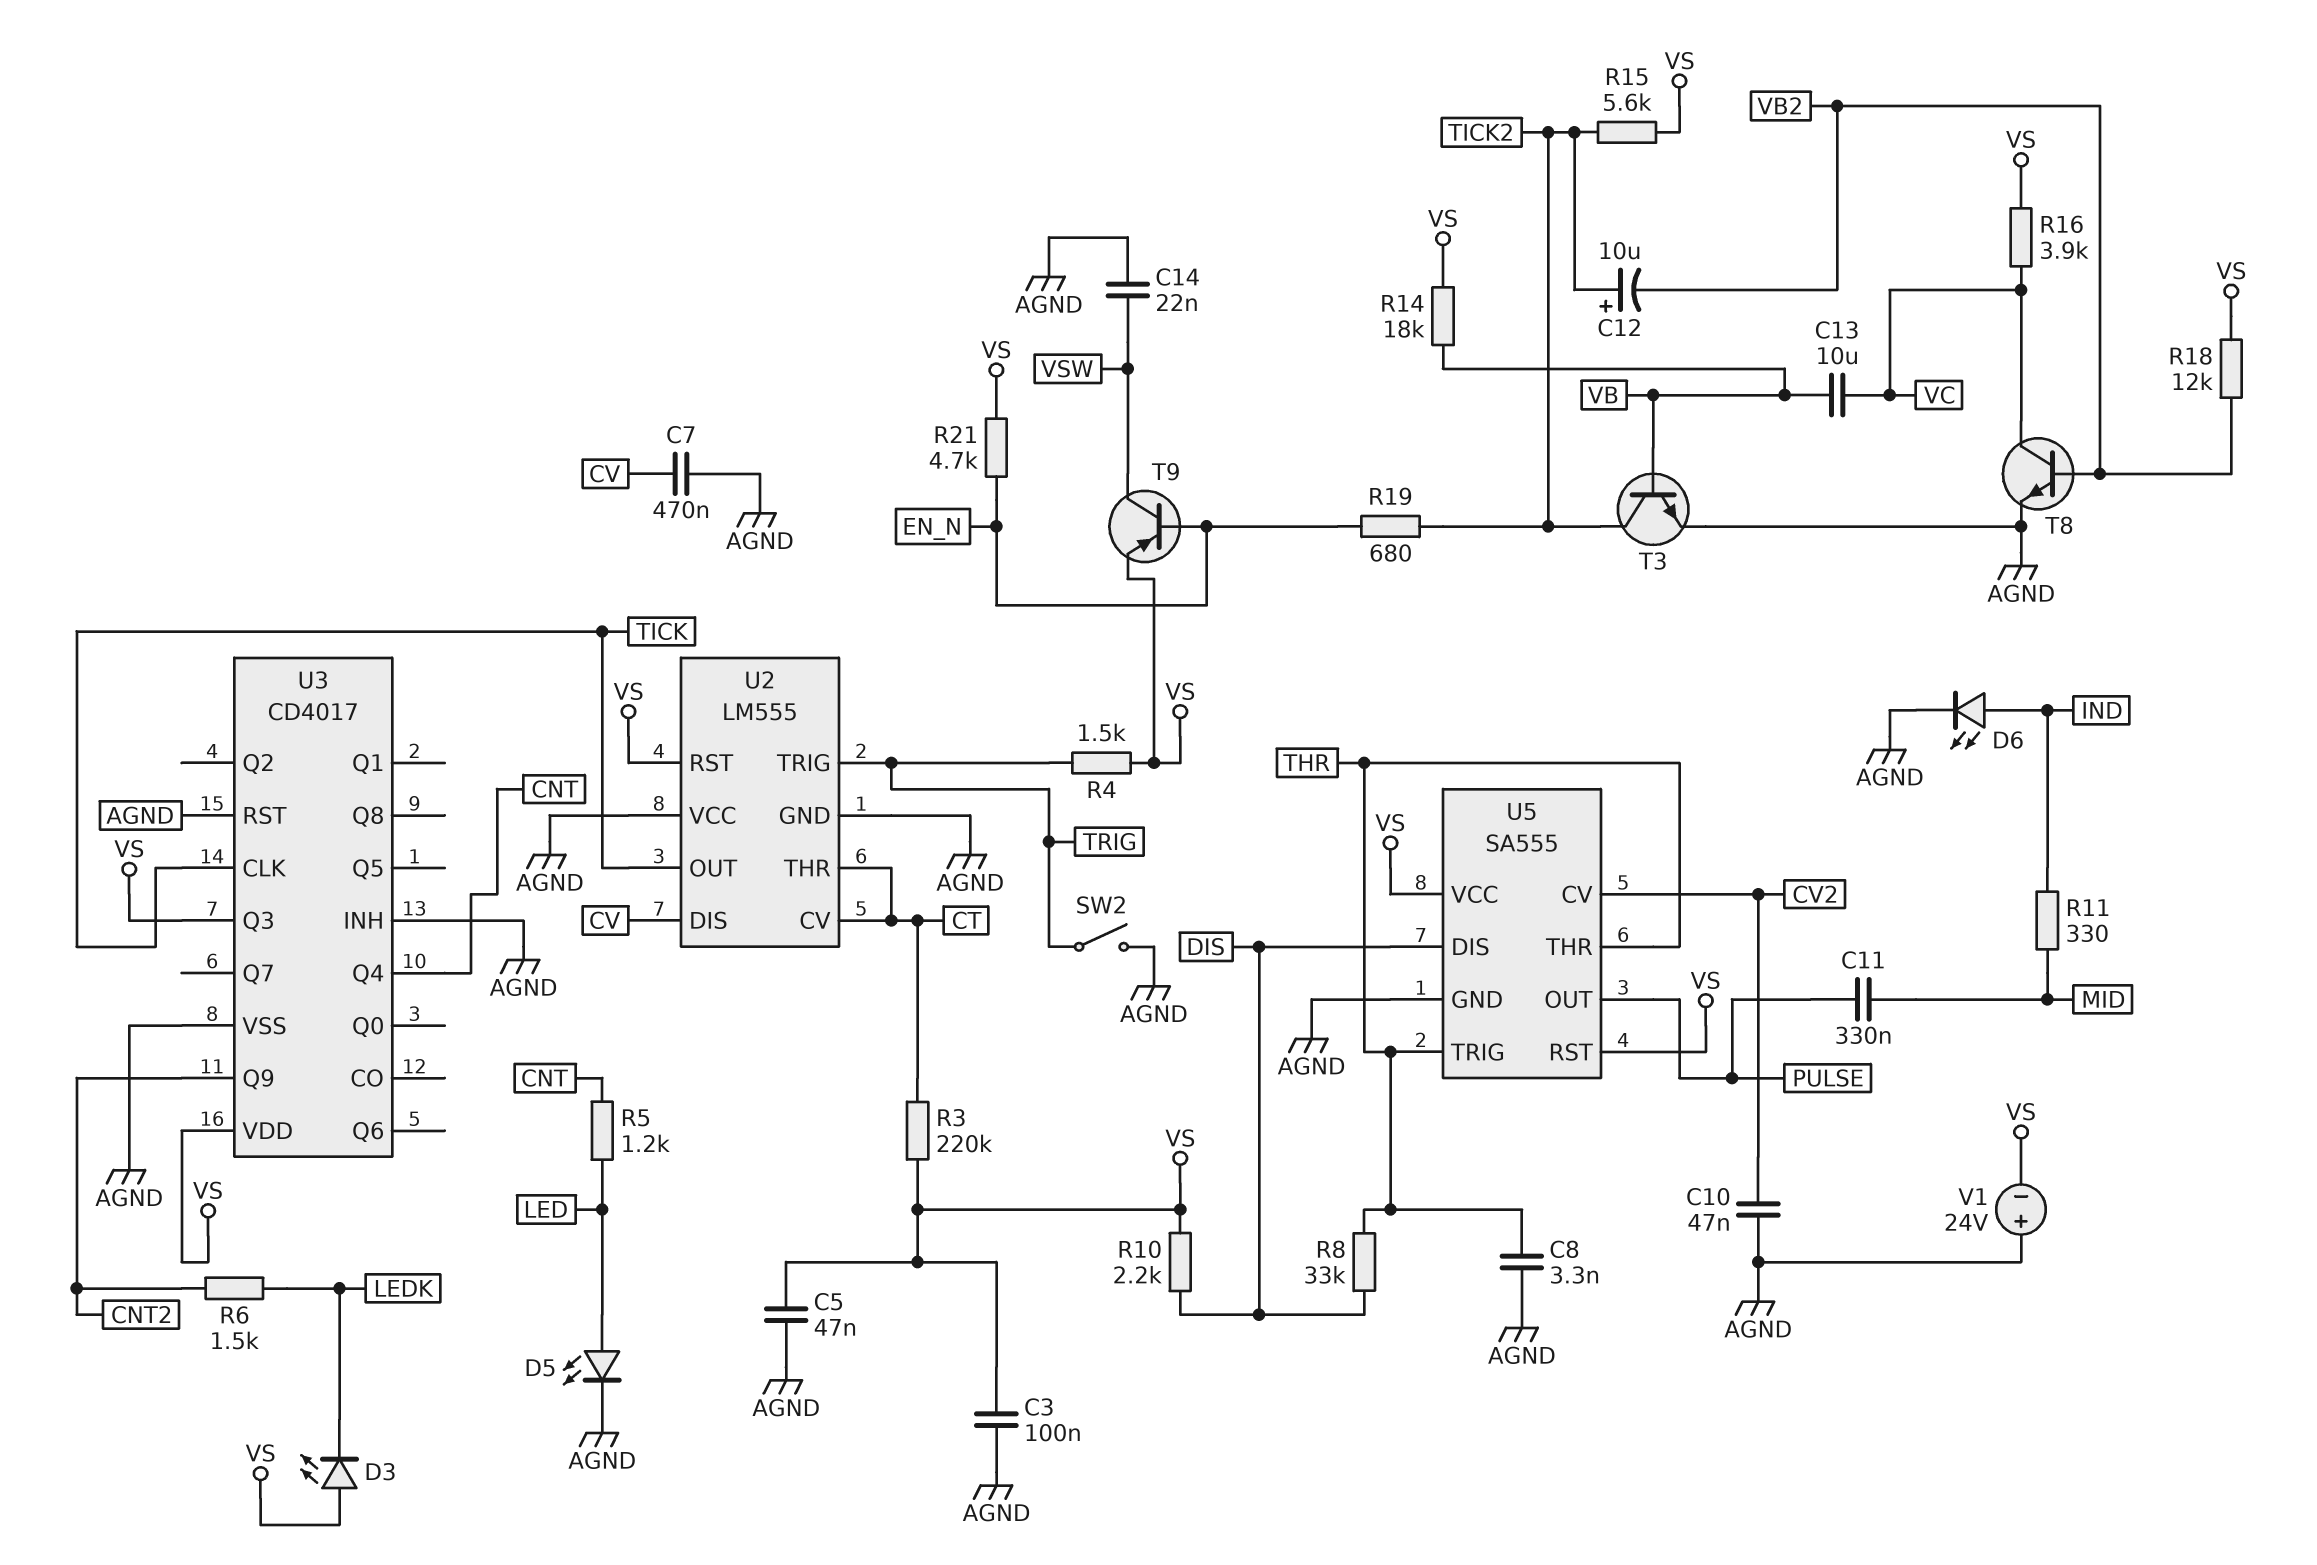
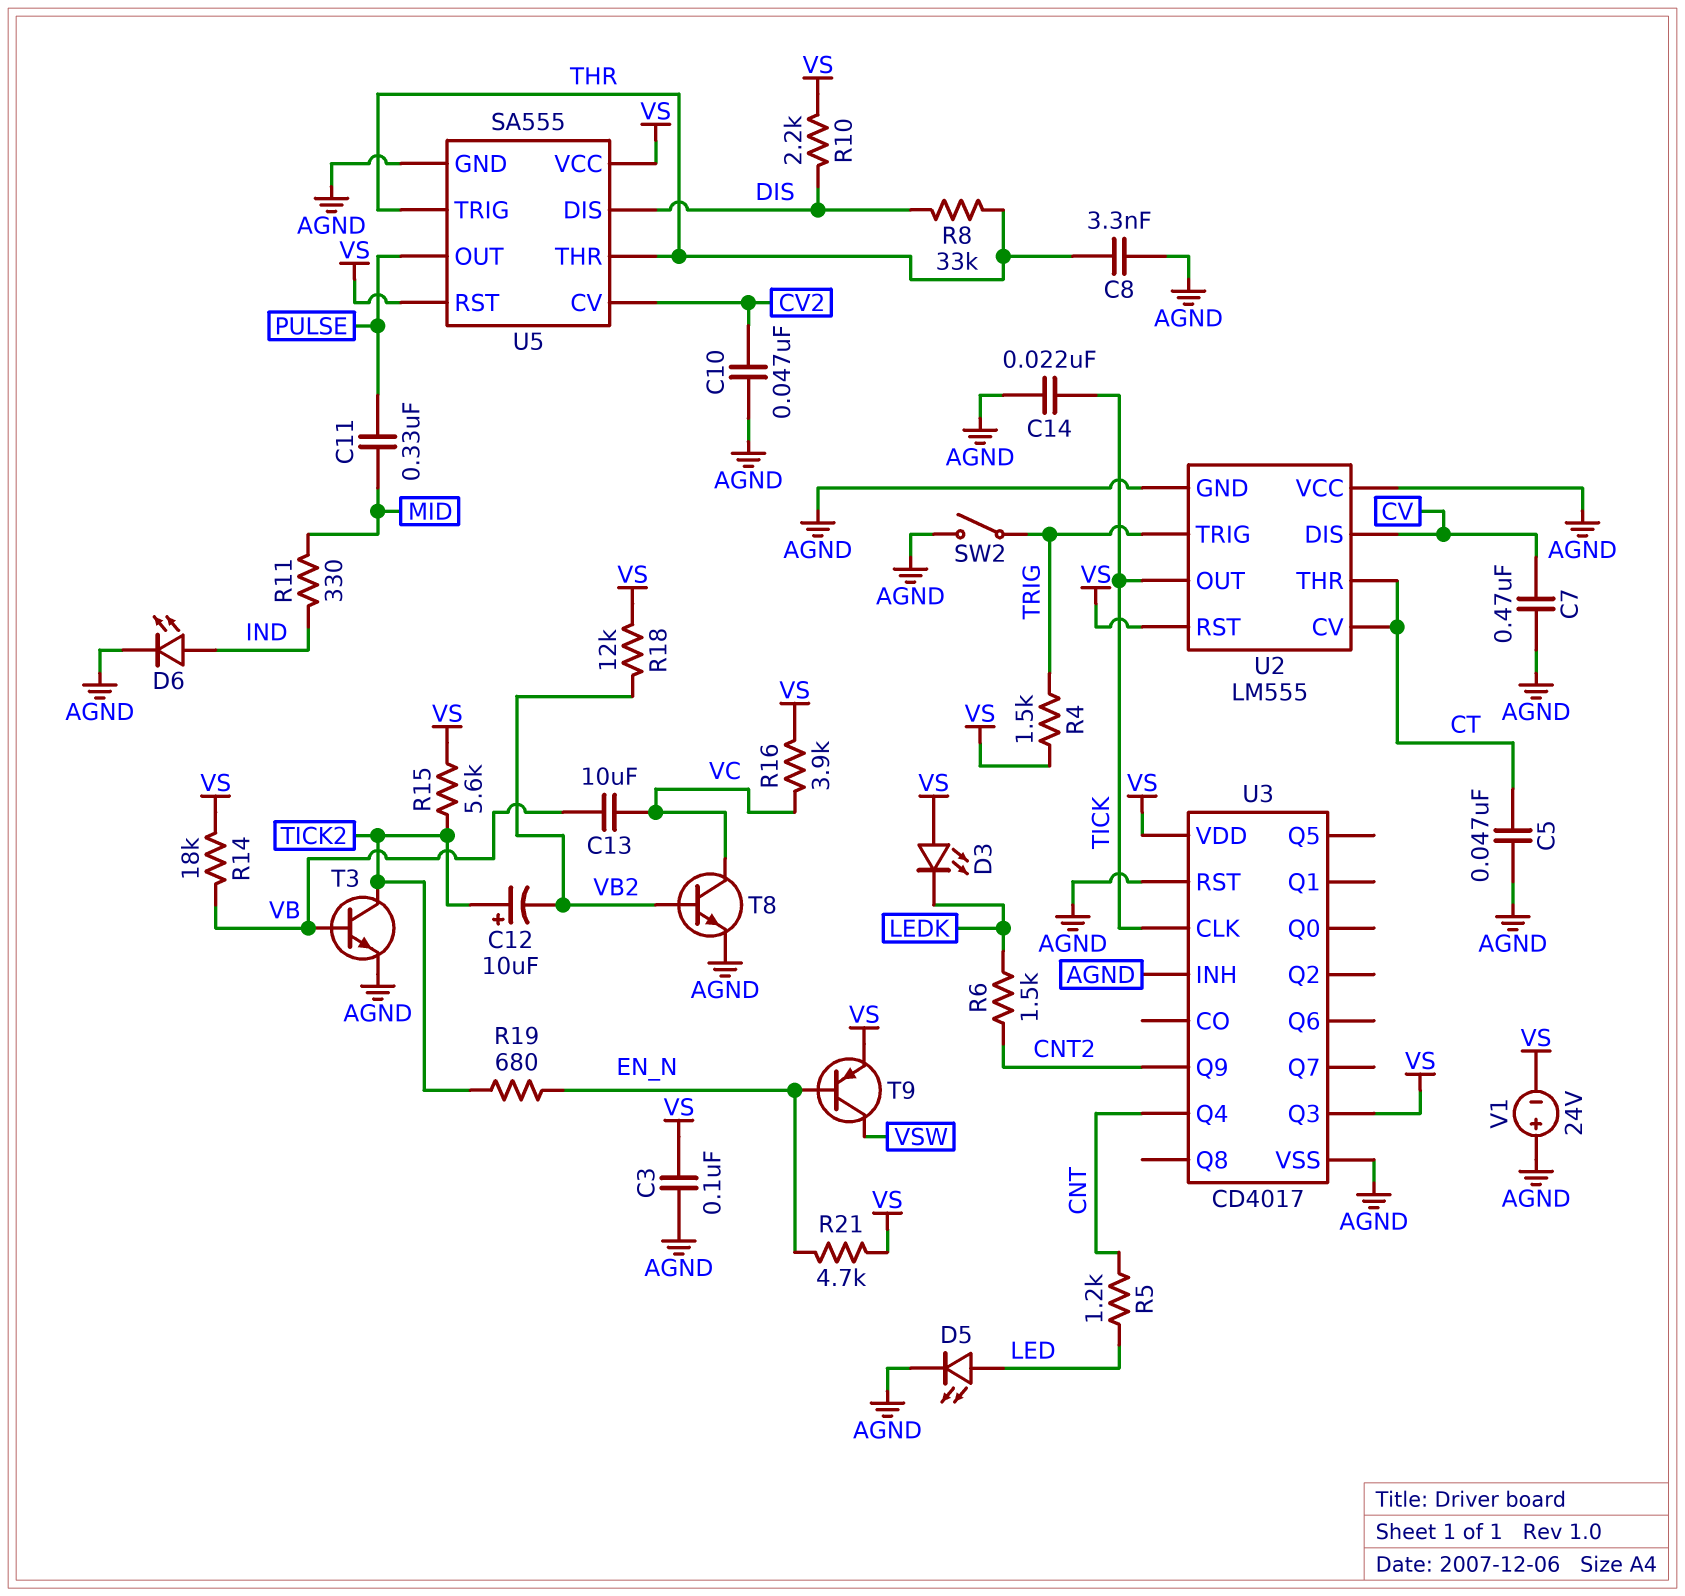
C5: 47nF (AGND, VS) -> 47nF (AGND, CT)
C14: 22nF (AGND, VSW) -> 22nF (AGND, TICK)
R3: 220k (CT, VS) -> none

